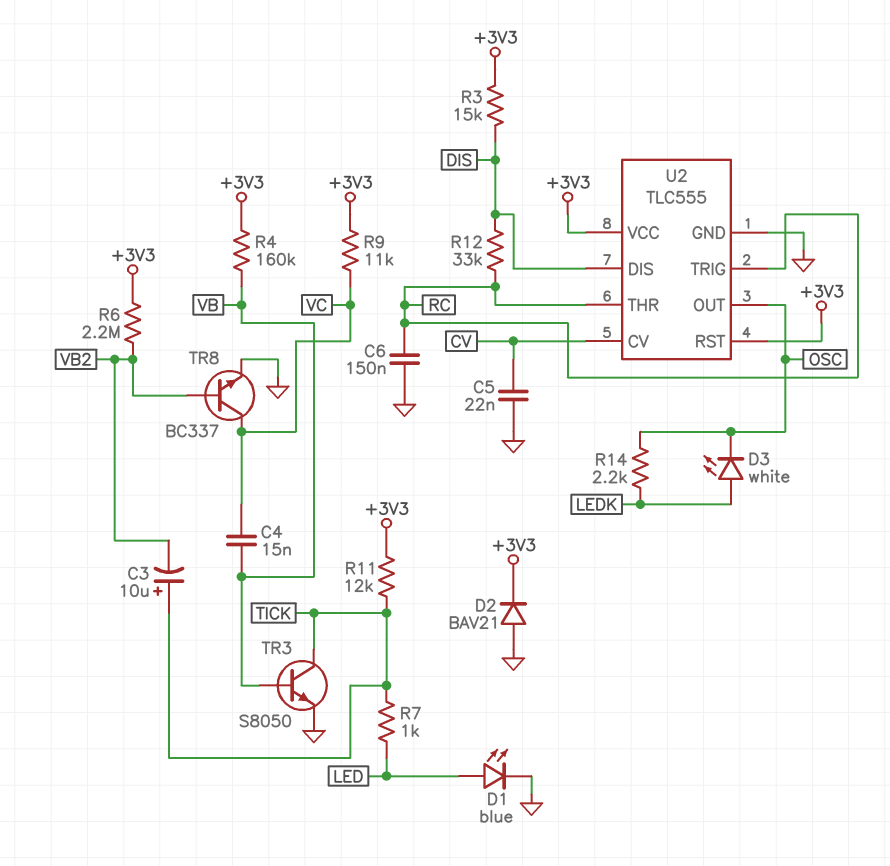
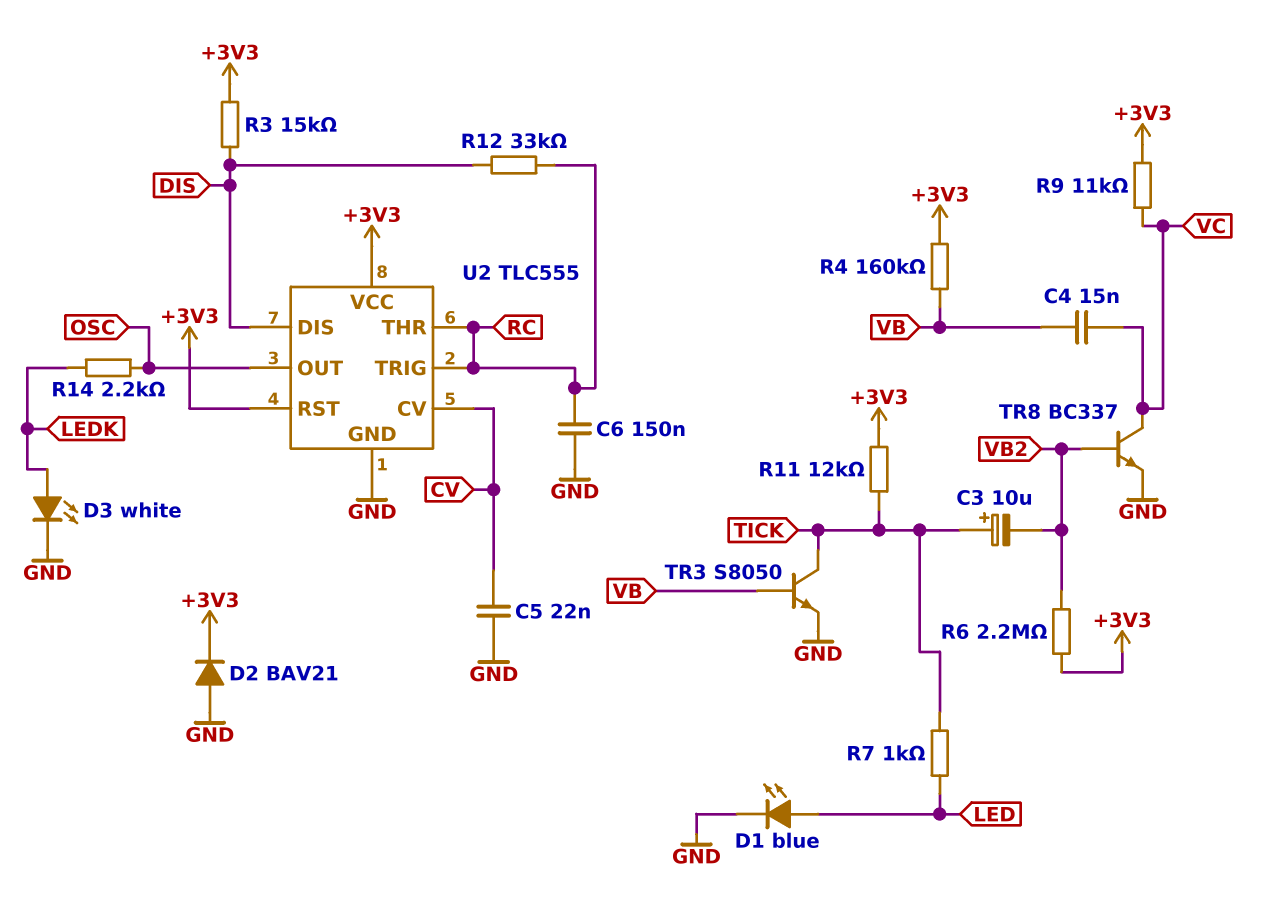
D3: LED white (A LEDK, K OSC) -> LED white (A LEDK, K GND)

